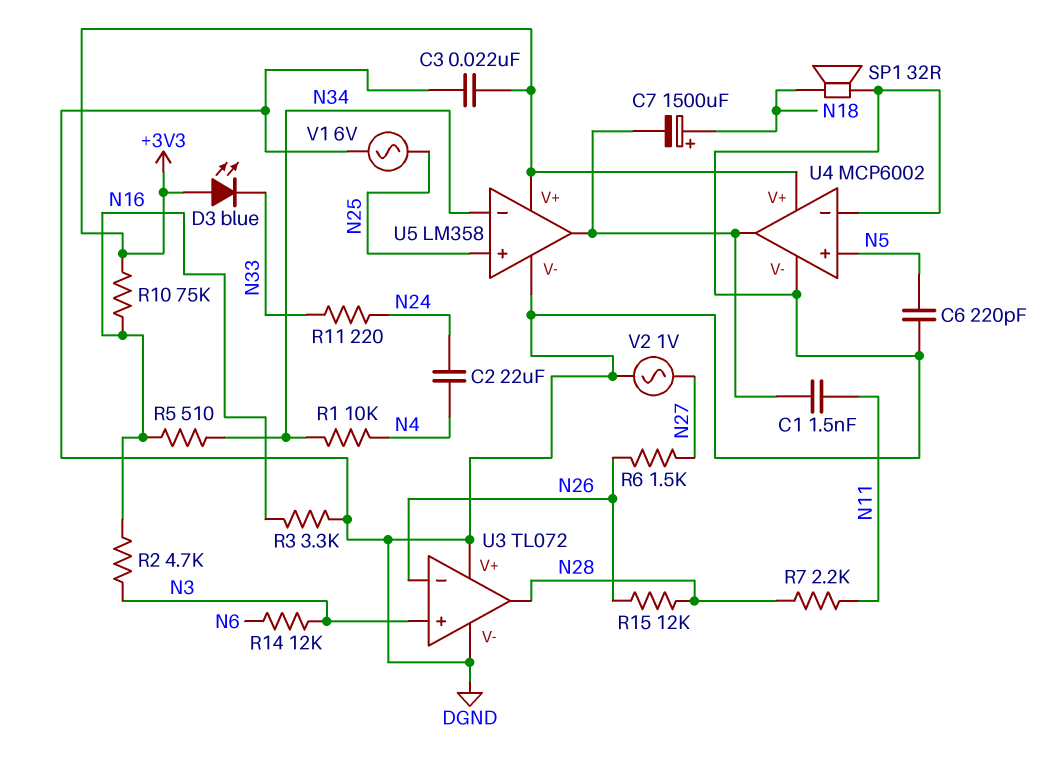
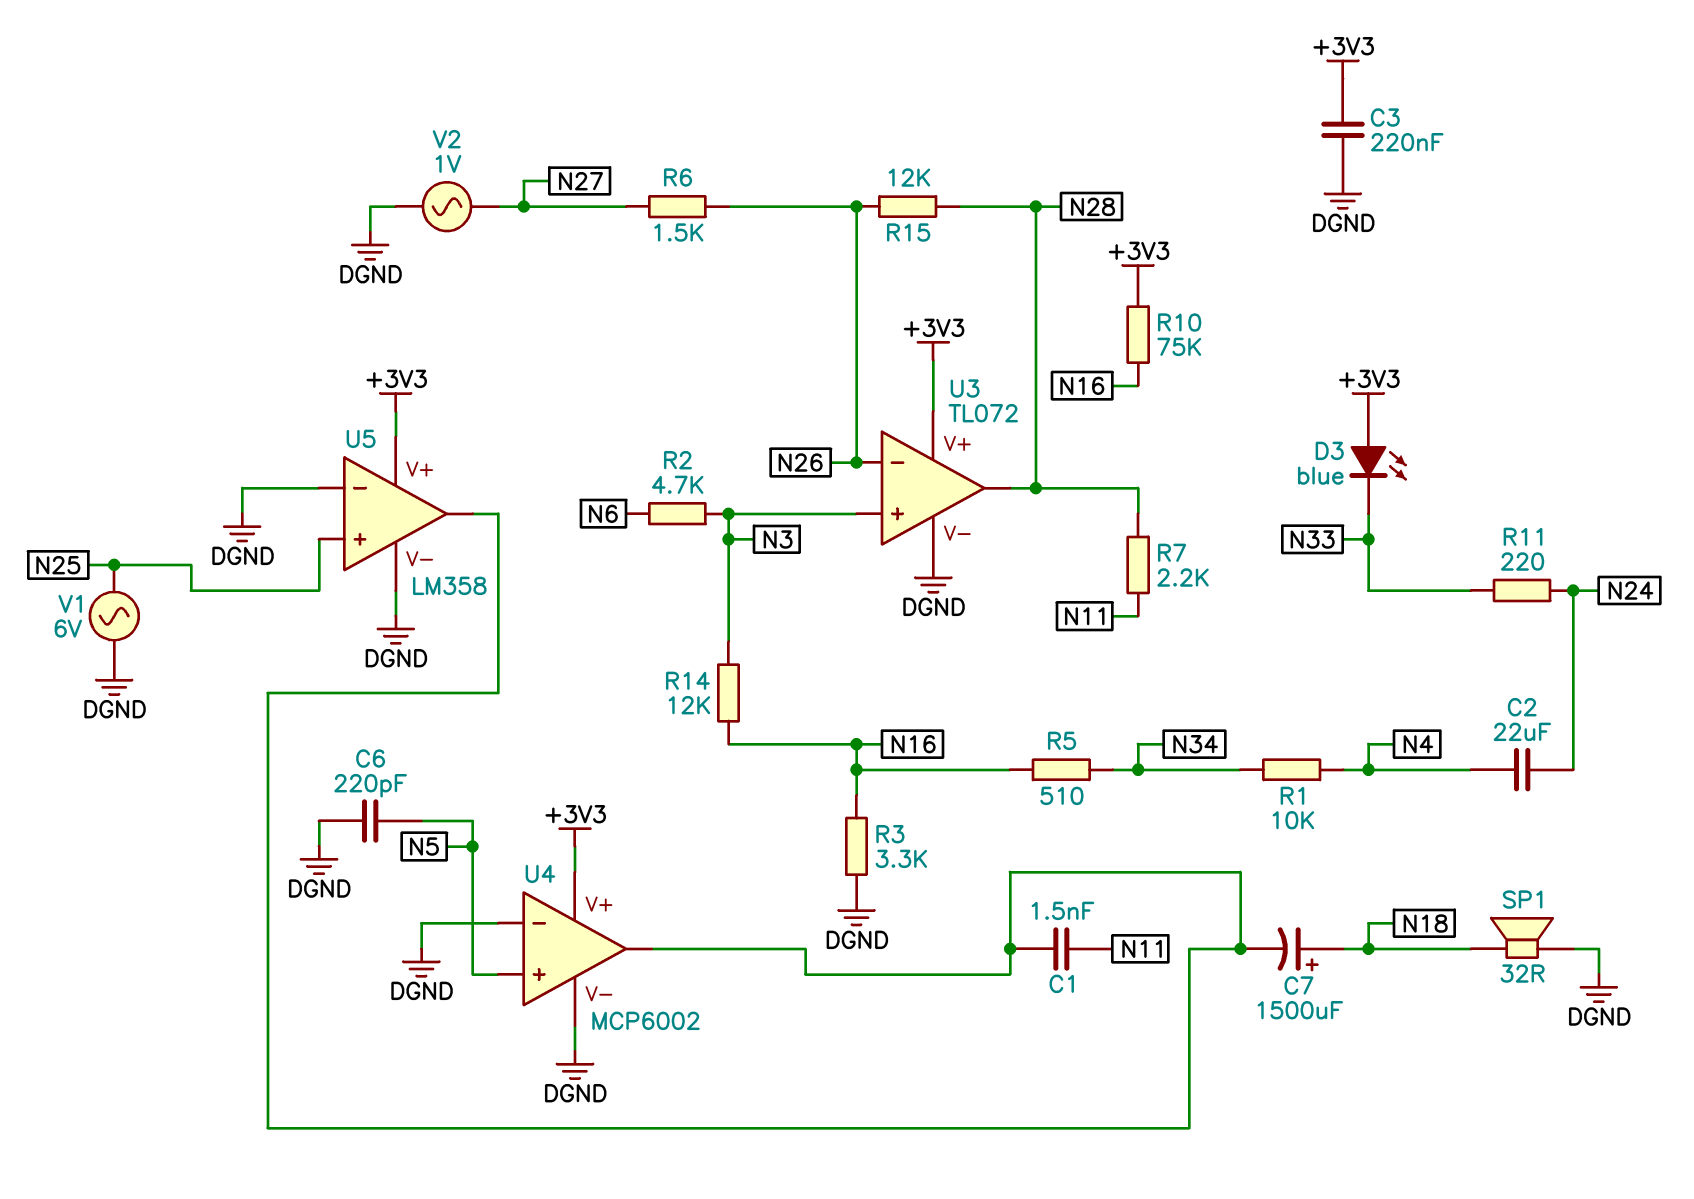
C3: 22nF (+3V3, DGND) -> 220nF (+3V3, DGND)
R2: 4.7k (N3, N16) -> 4.7k (N3, N6)
R14: 12k (N3, N6) -> 12k (N3, N16)
U3 pin V+: DGND -> +3V3
U5 pin in-: N34 -> DGND

